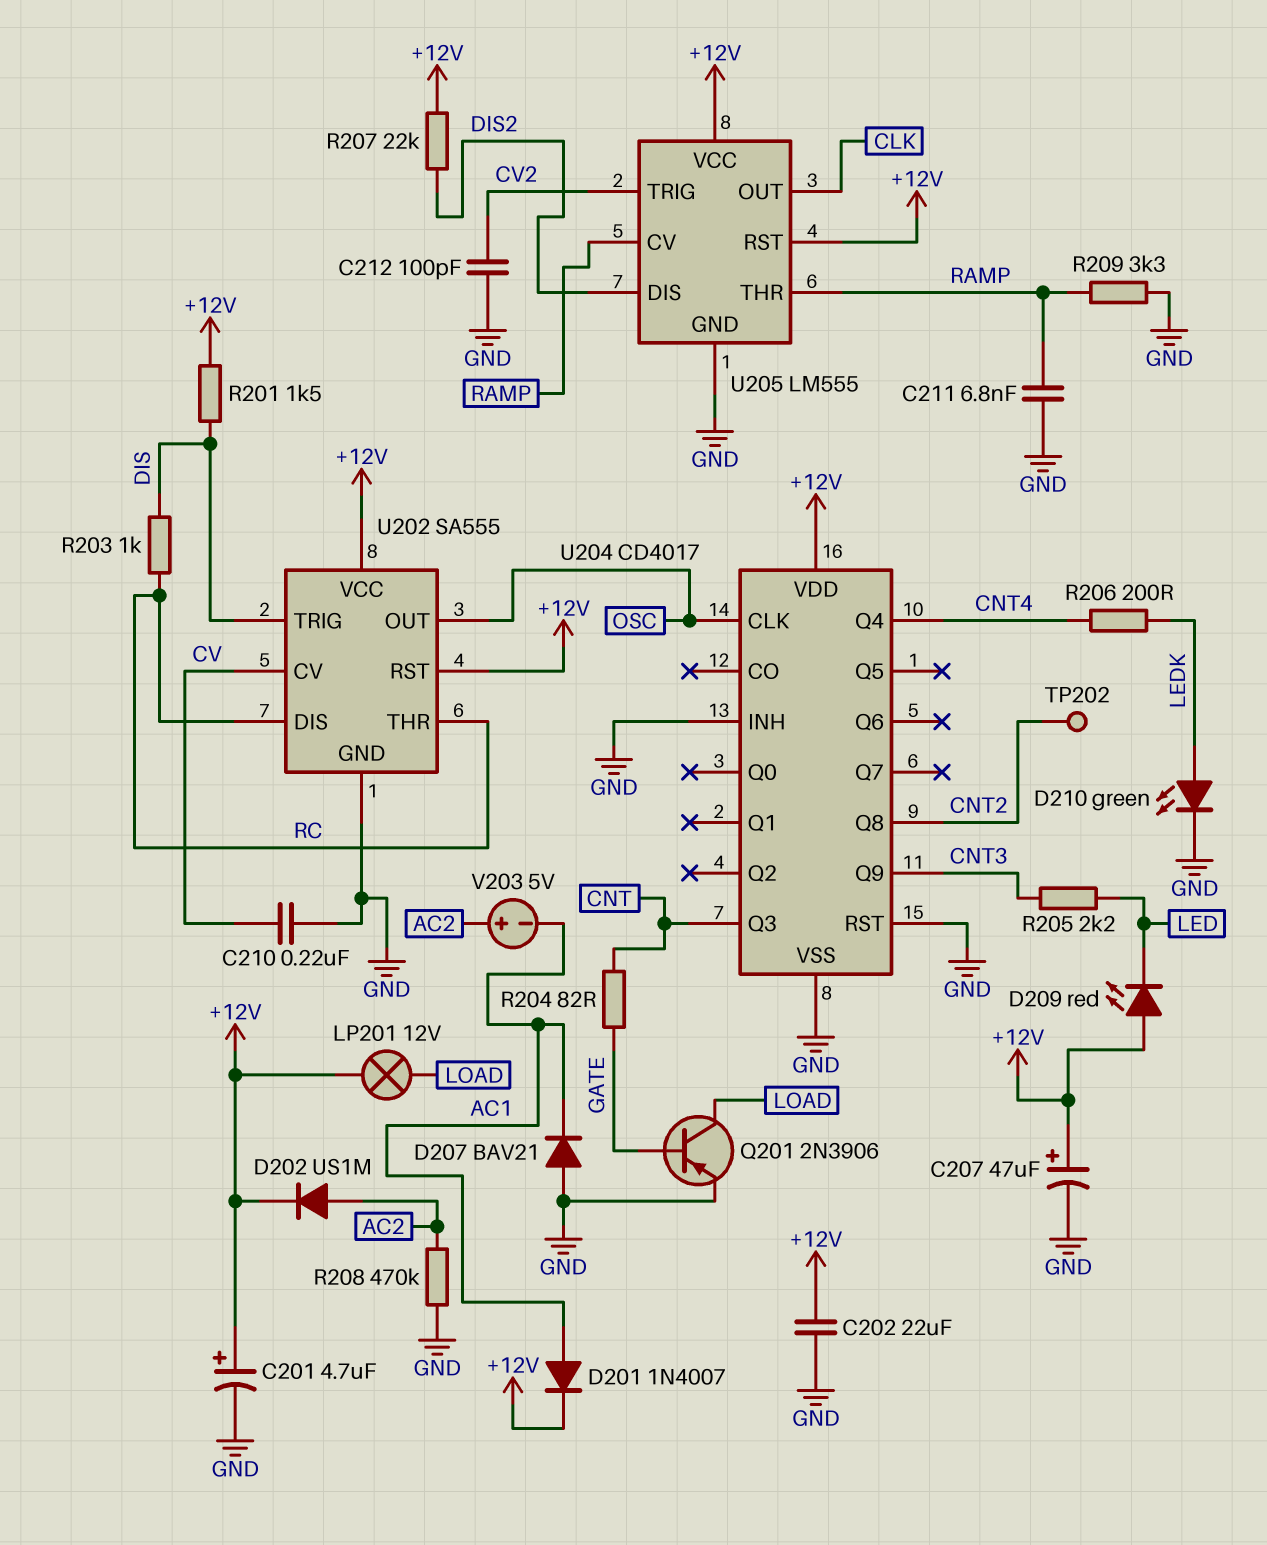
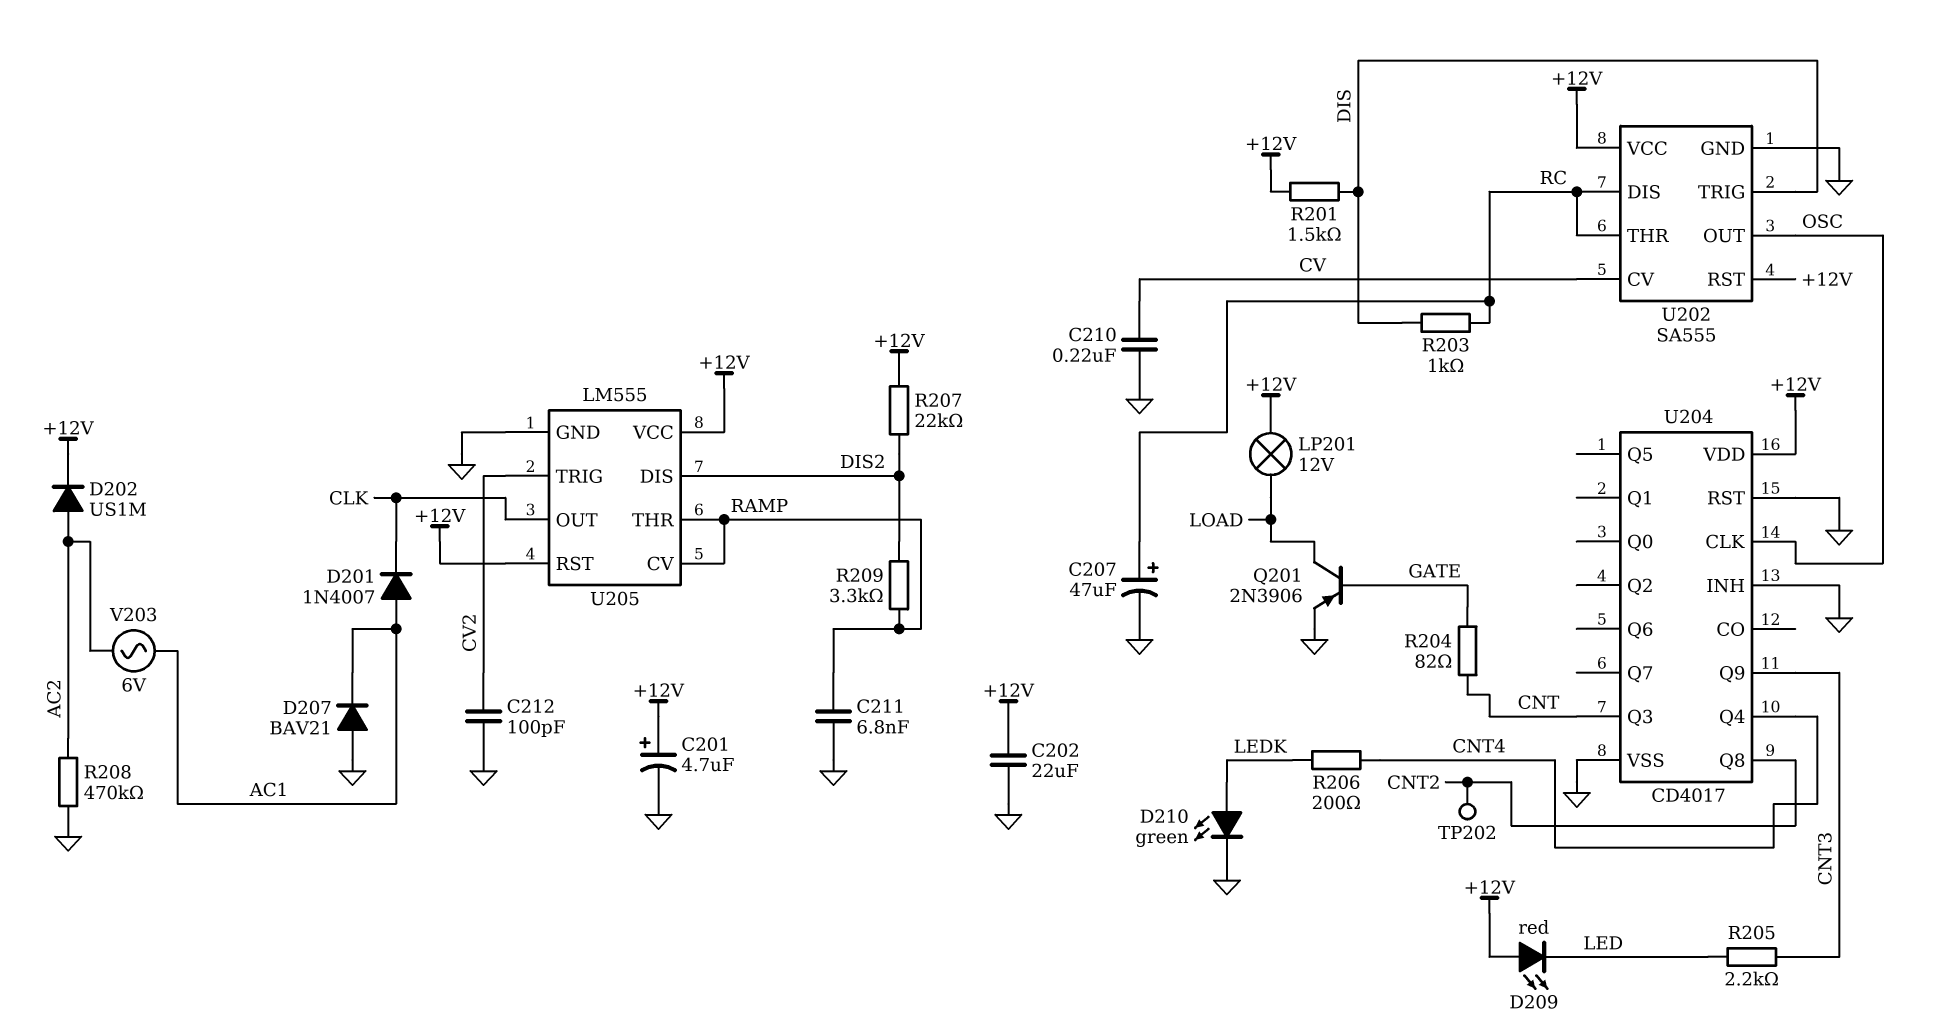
C207: 47uF (plus +12V, minus GND) -> 47uF (plus RC, minus GND)
D201: diode 1N4007 (A AC1, K +12V) -> diode 1N4007 (A AC1, K CLK)
R209: 3.3k (GND, RAMP) -> 3.3k (DIS2, RAMP)
V203: 5V (plus AC2, minus AC1) -> AC 6V (AC1, AC2)

